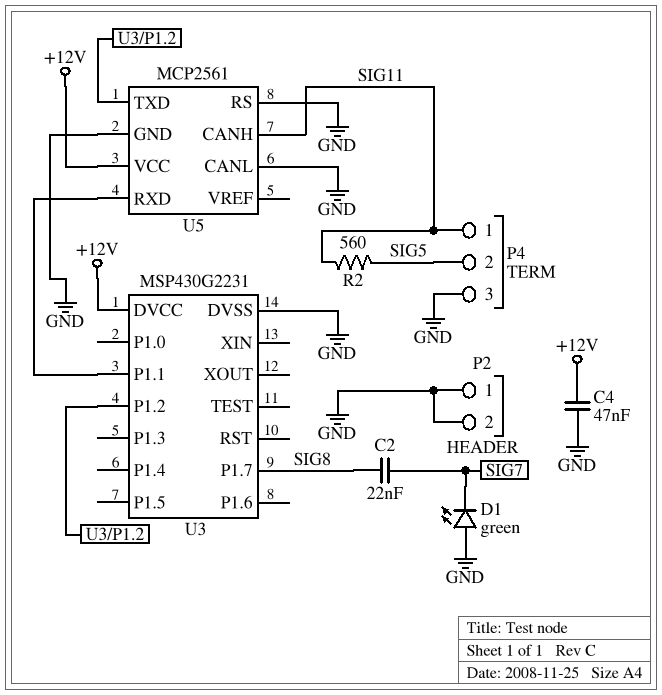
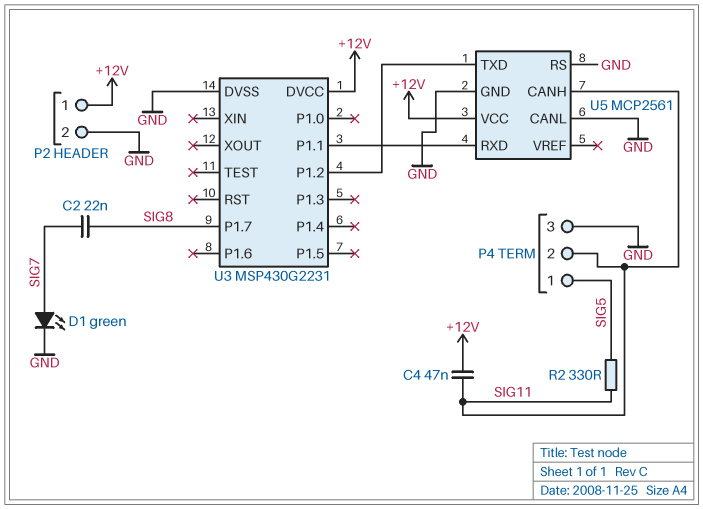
C4: 47nF (+12V, GND) -> 47nF (+12V, SIG11)
D1: LED green (A GND, K SIG7) -> LED green (A SIG7, K GND)
P2 pin 1: GND -> +12V
P4 pin 1: SIG11 -> SIG5
P4 pin 2: SIG5 -> SIG11
R2: 560 (SIG5, SIG11) -> 330 (SIG5, SIG11)

